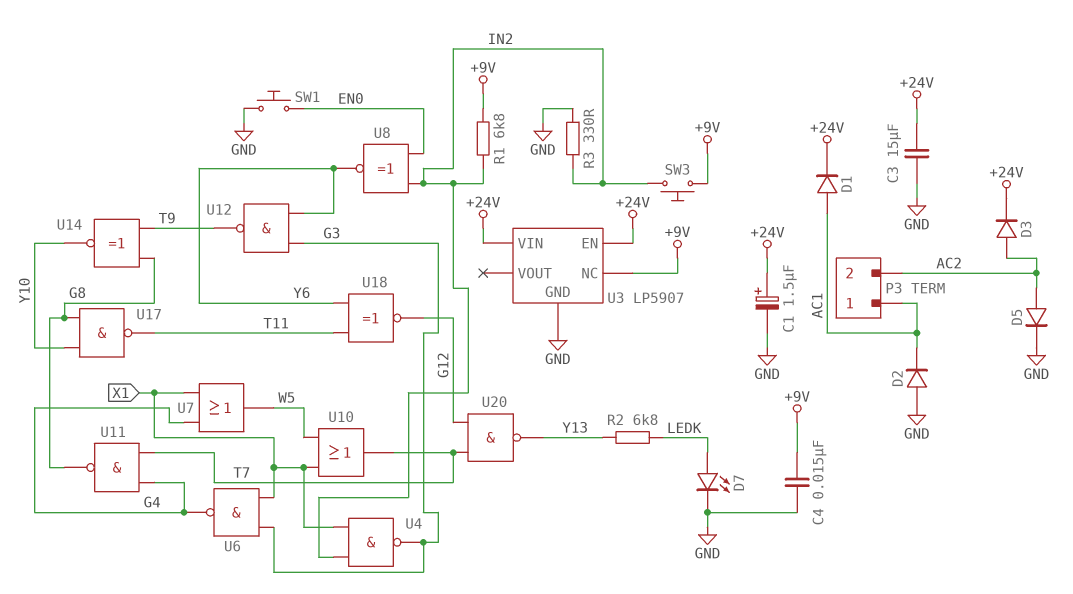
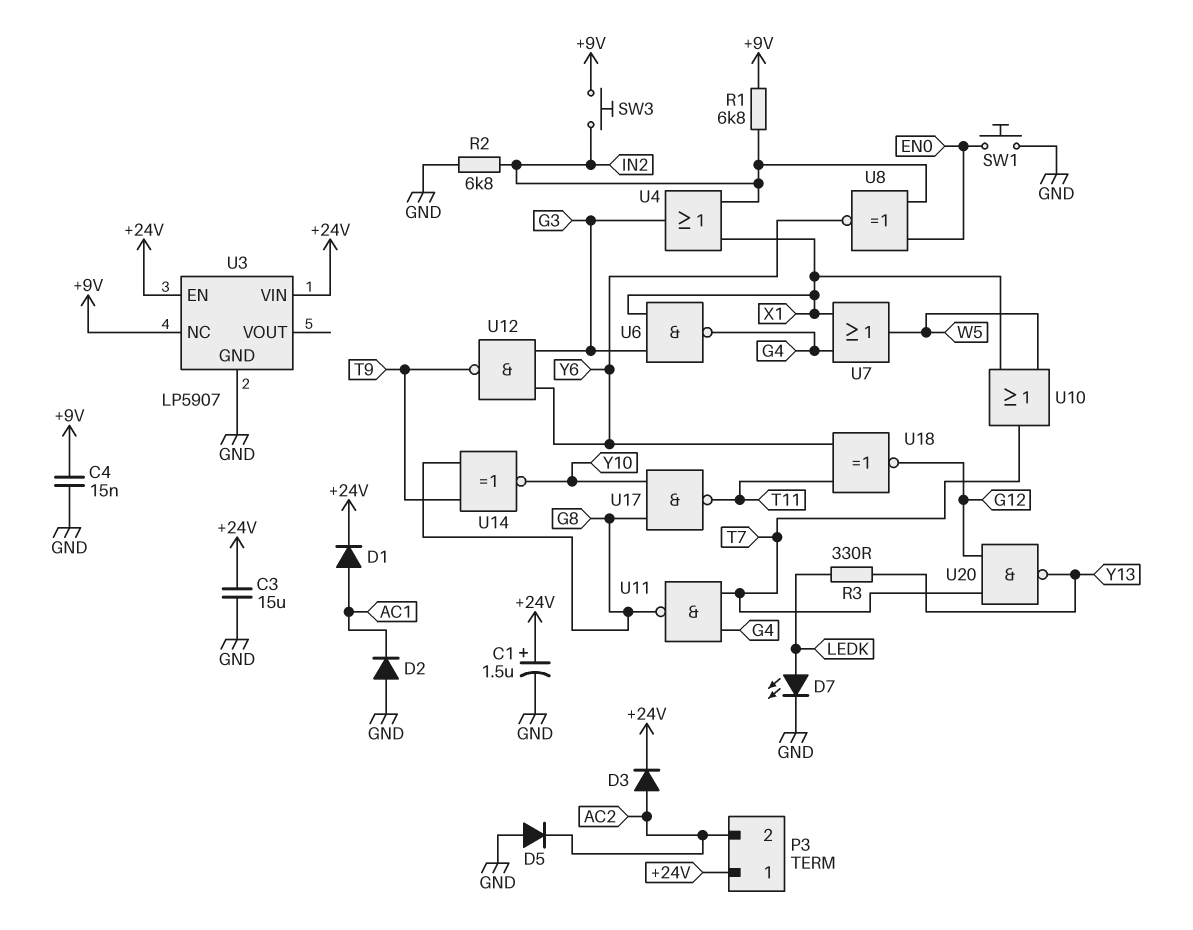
D5: diode (A AC2, K GND) -> diode (A GND, K AC2)
P3 pin 1: AC1 -> +24V
R2: 6.8k (LEDK, Y13) -> 6.8k (GND, IN2)
R3: 330 (GND, IN2) -> 330 (LEDK, Y13)
U4: NAND (in IN2, in X1, out G3) -> OR (in IN2, in X1, out G3)

